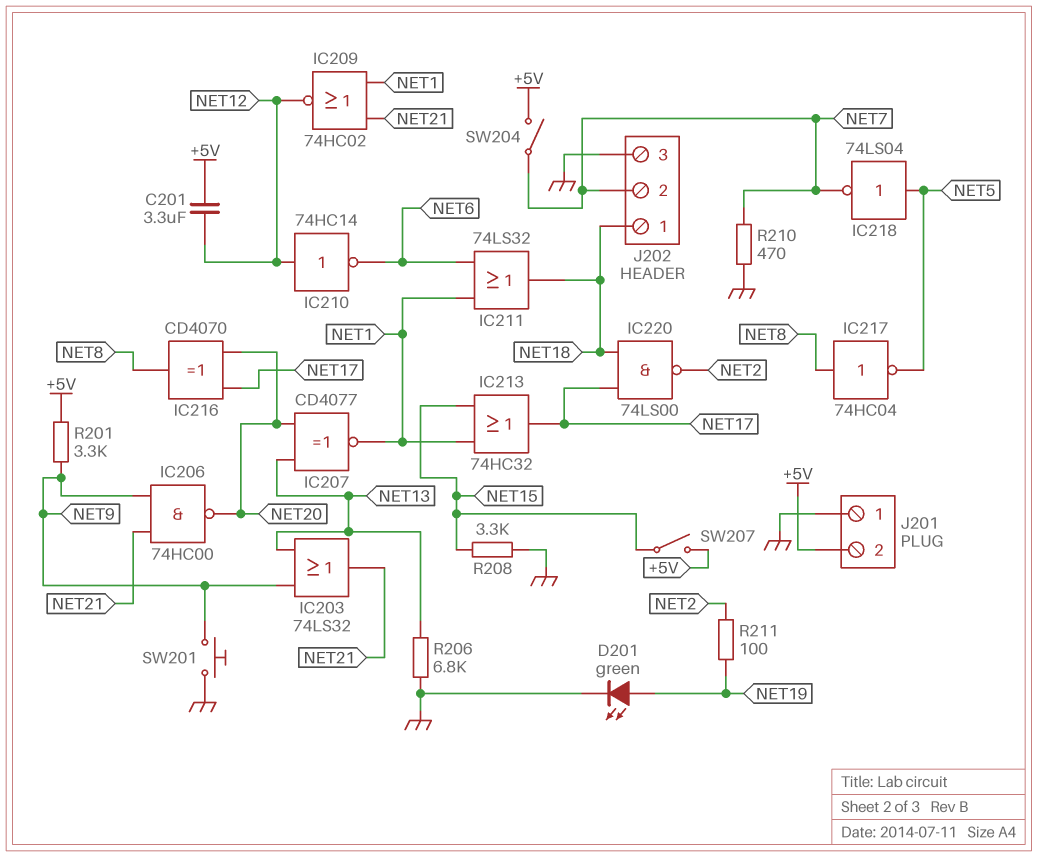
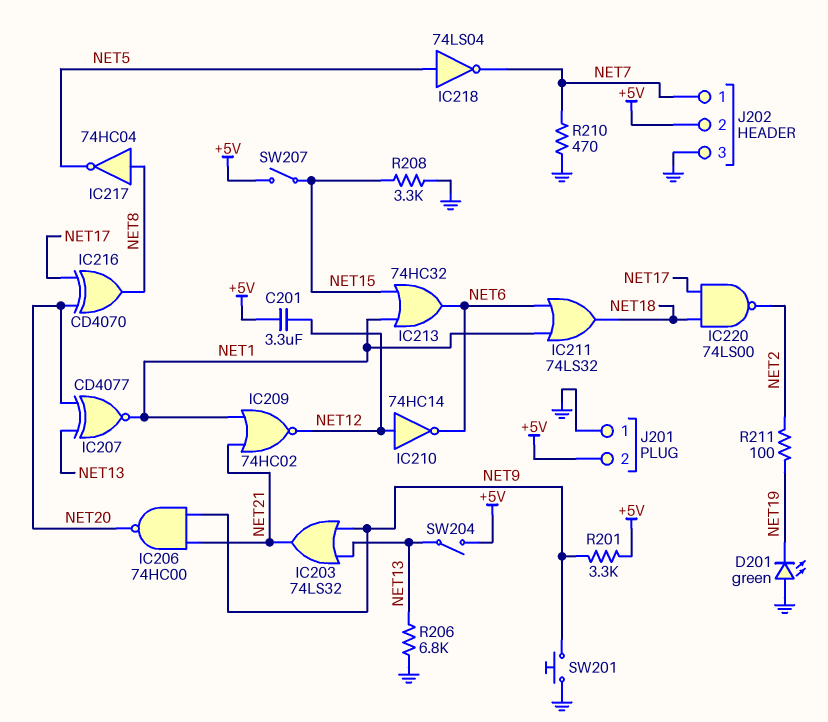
D201: LED green (A NET19, K GND) -> LED green (A GND, K NET19)
IC213: OR 74HC32 (in NET1, in NET15, out NET17) -> OR 74HC32 (in NET1, in NET15, out NET6)
J202 pin 1: NET18 -> NET7
J202 pin 2: NET7 -> +5V
SW204: switch (+5V, NET7) -> switch (+5V, NET13)

